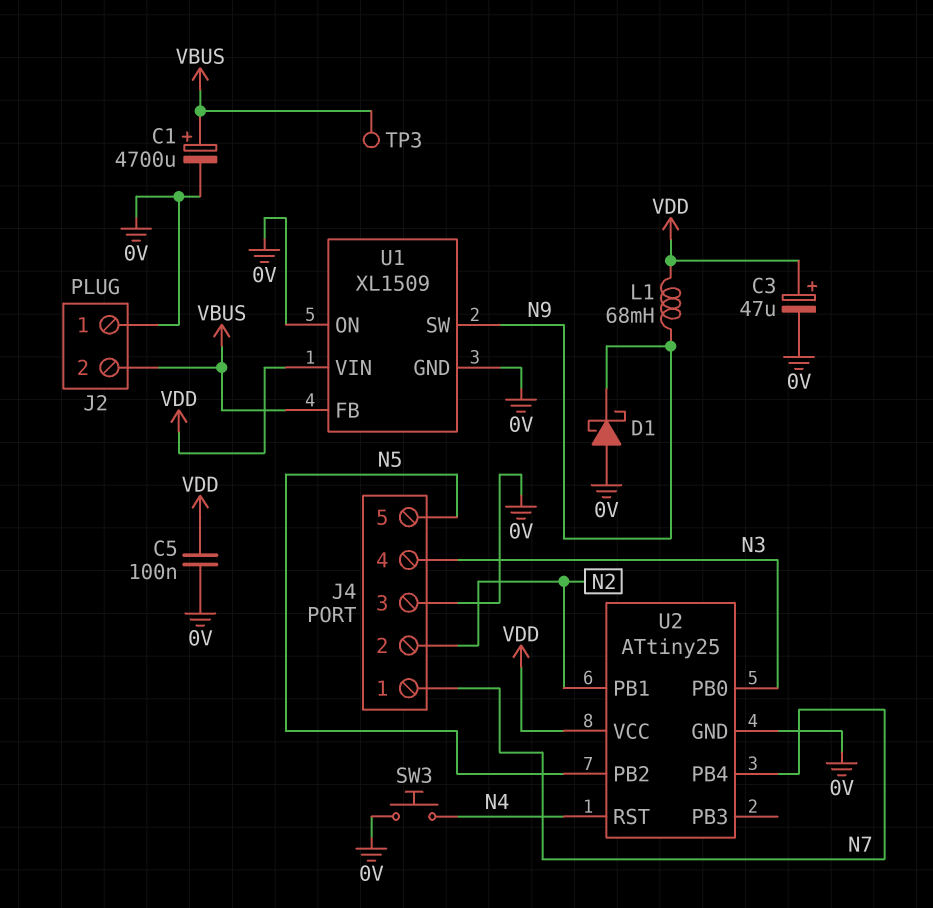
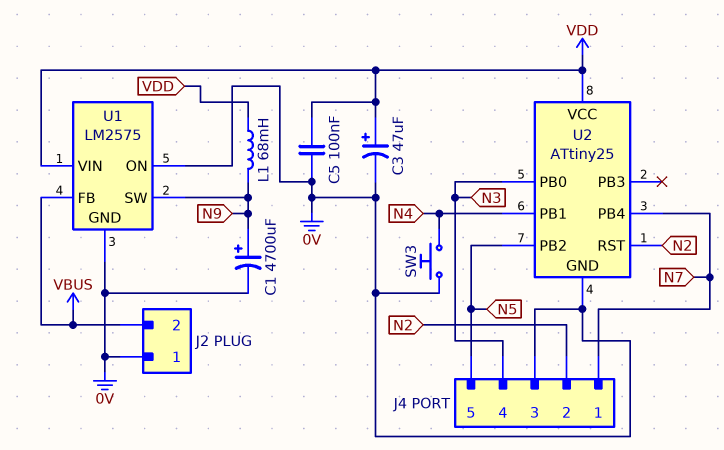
C1: 4700uF (plus VBUS, minus 0V) -> 4700uF (plus N9, minus 0V)
D1: schottky (A 0V, K N9) -> none
TP3: test point (VBUS) -> none
U1: XL1509 -> LM2575
U2 pin PB1: N2 -> N4
U2 pin RST: N4 -> N2

